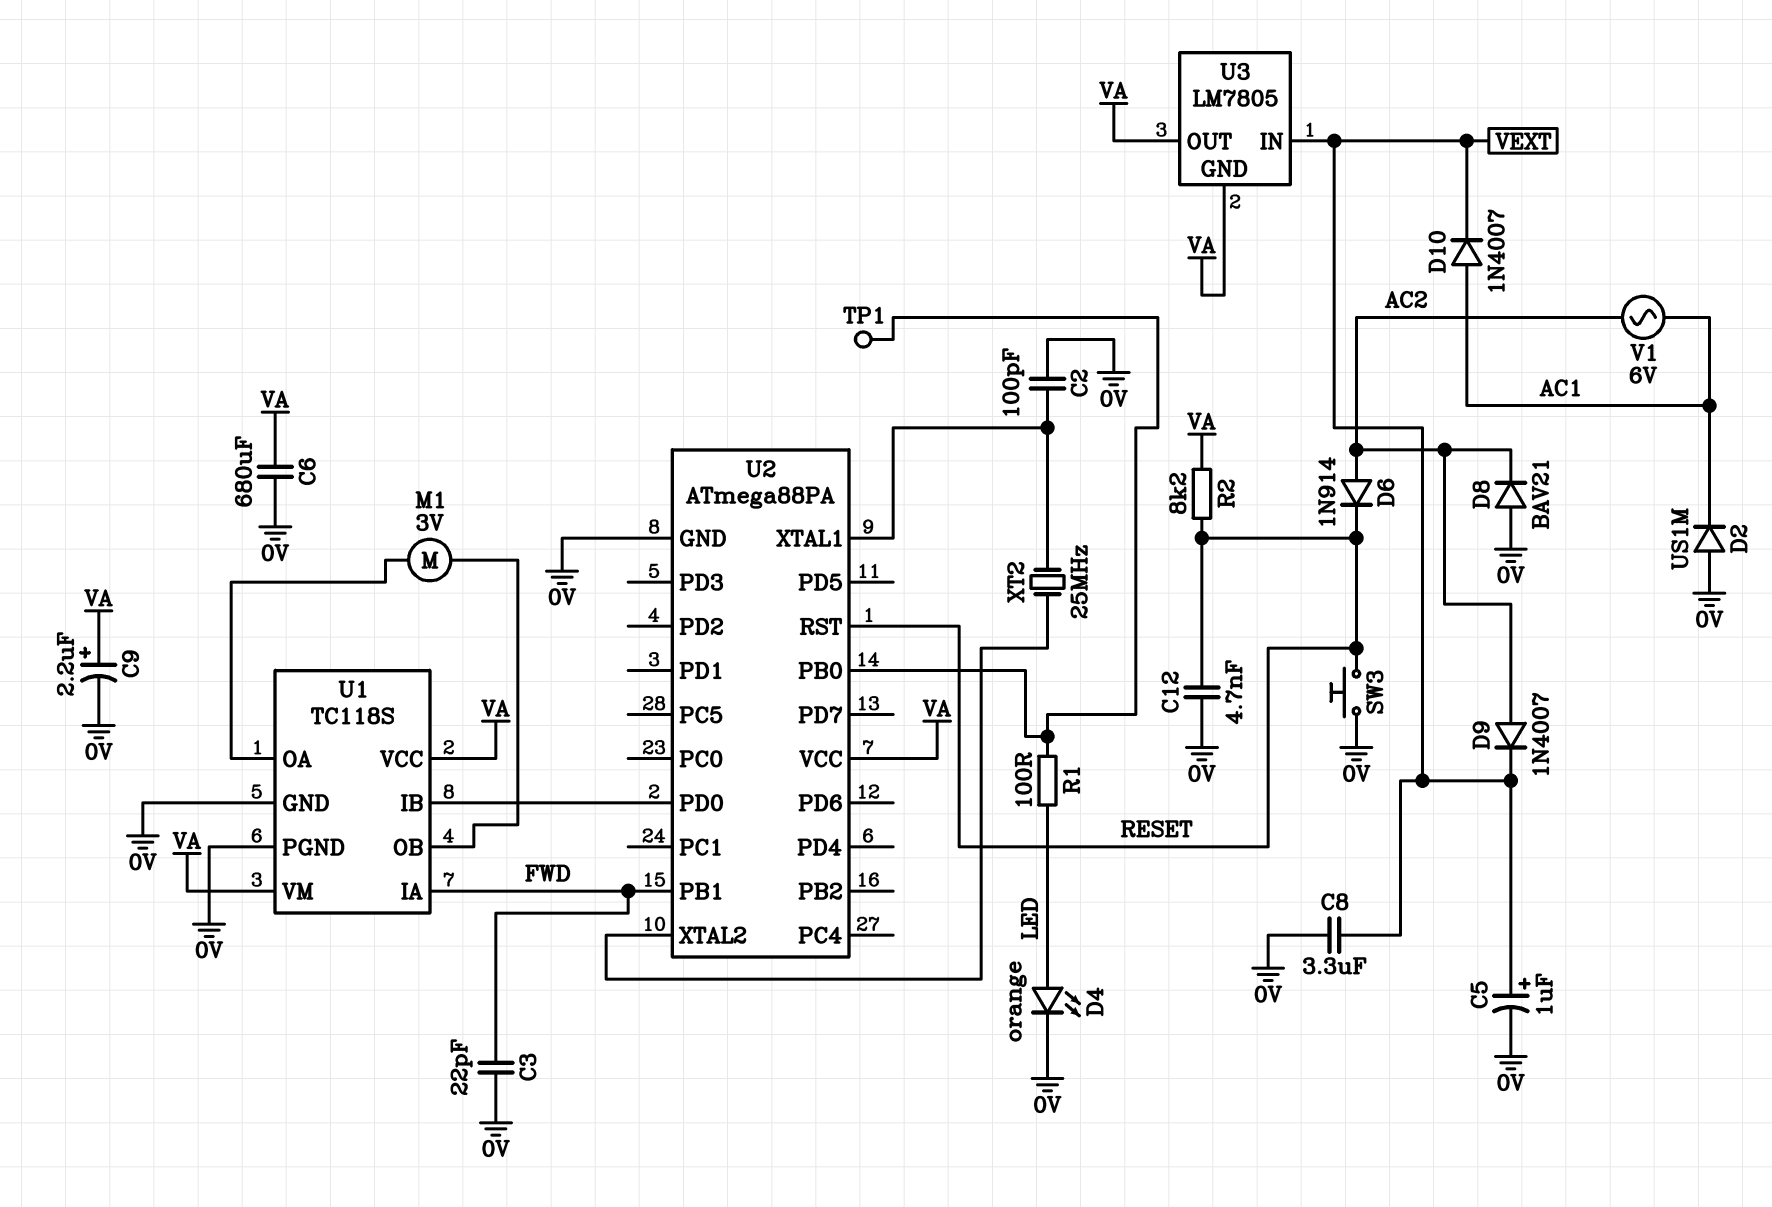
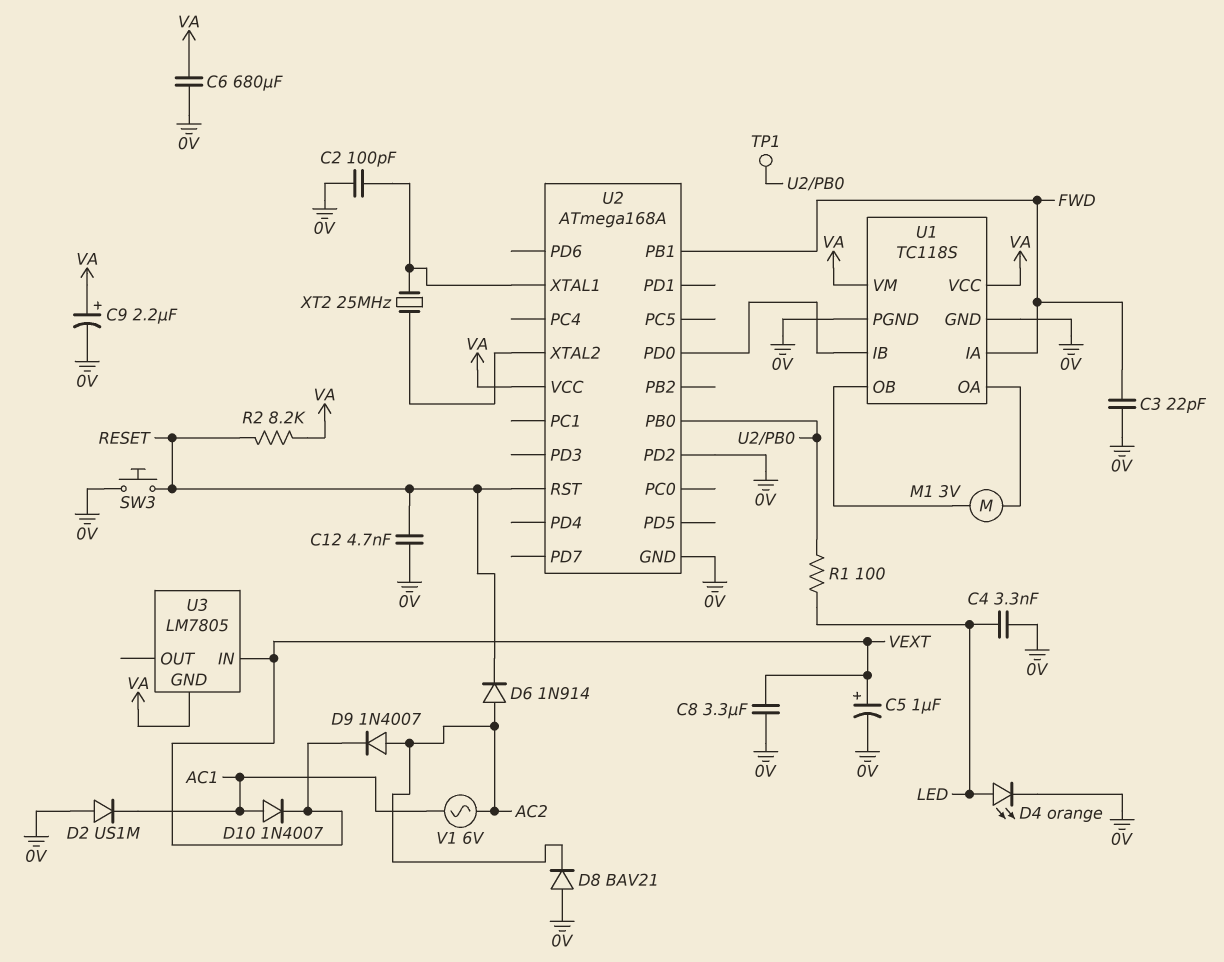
C4: none -> 3.3nF (0V, LED)
U2: ATmega88PA -> ATmega168A
U2 pin PD2: none -> 0V
U3 pin OUT: VA -> none

